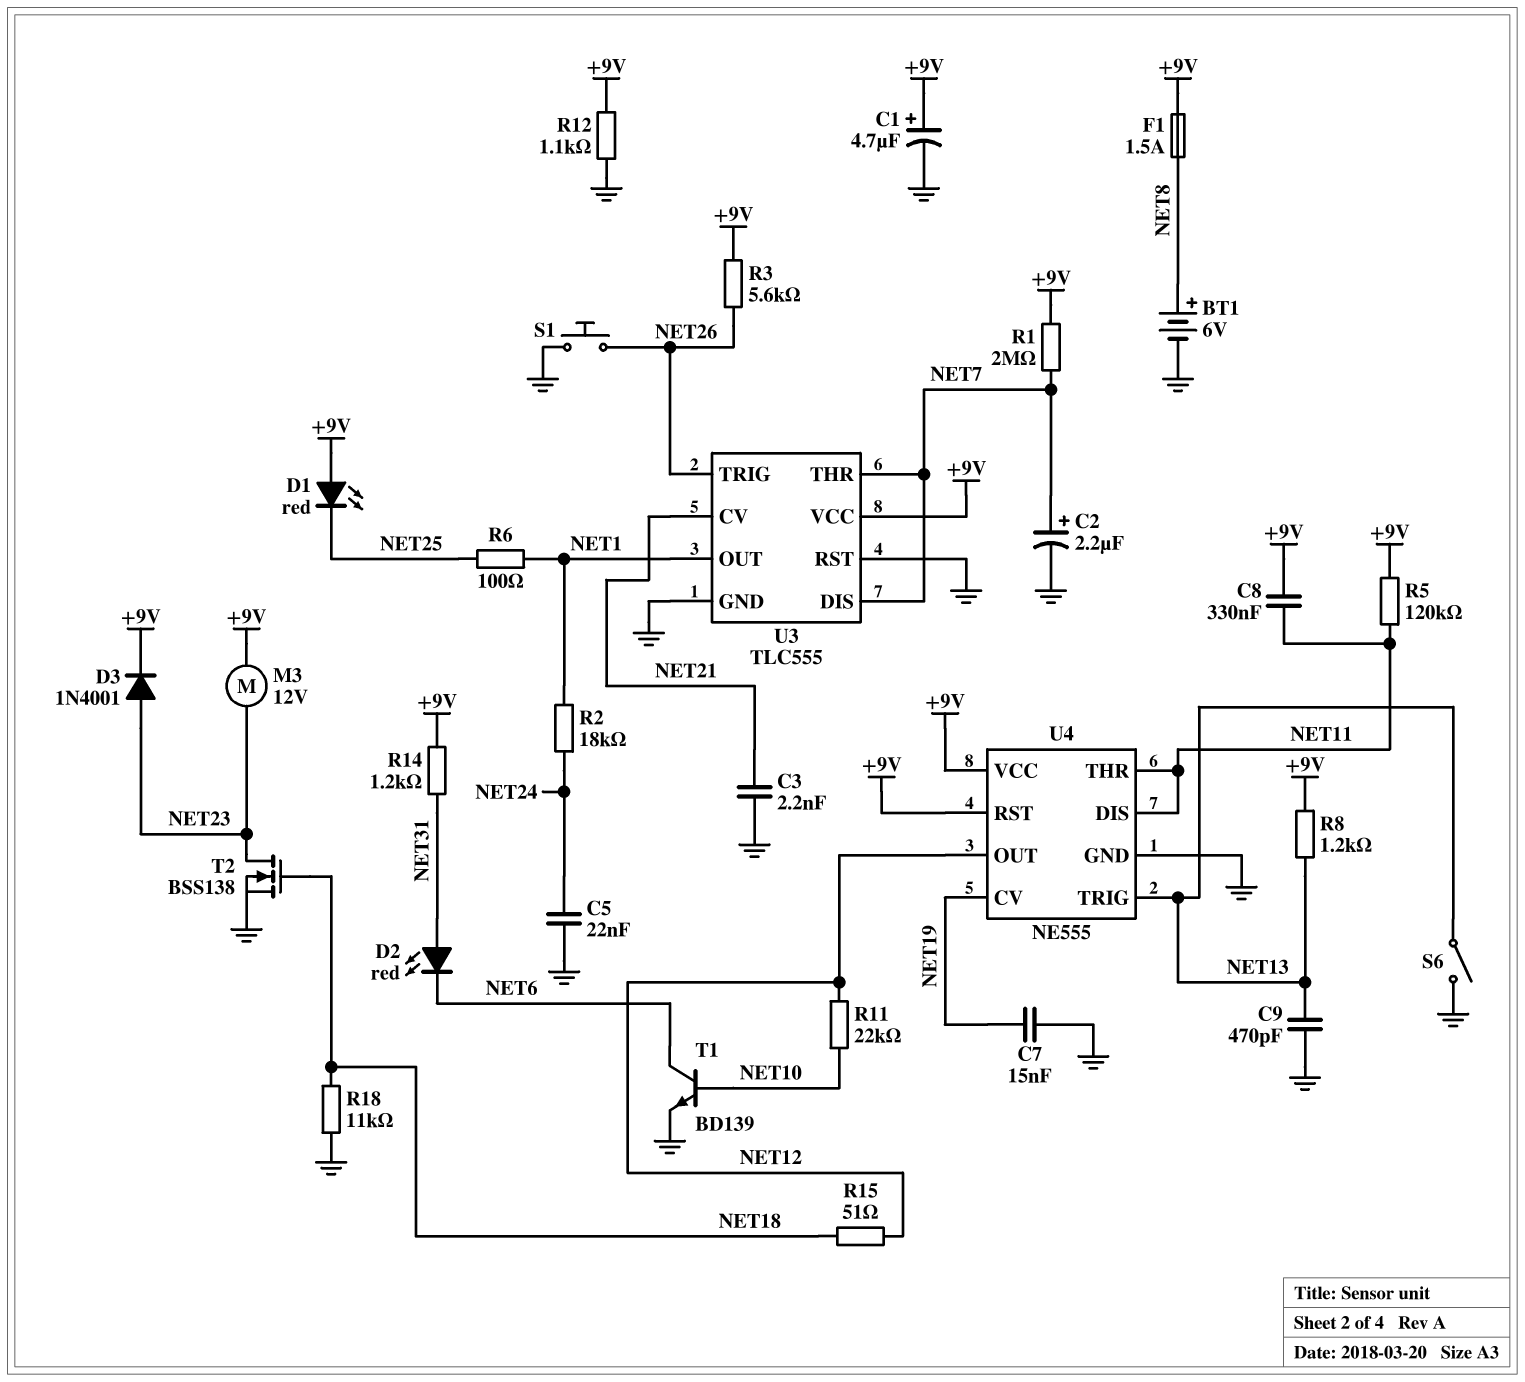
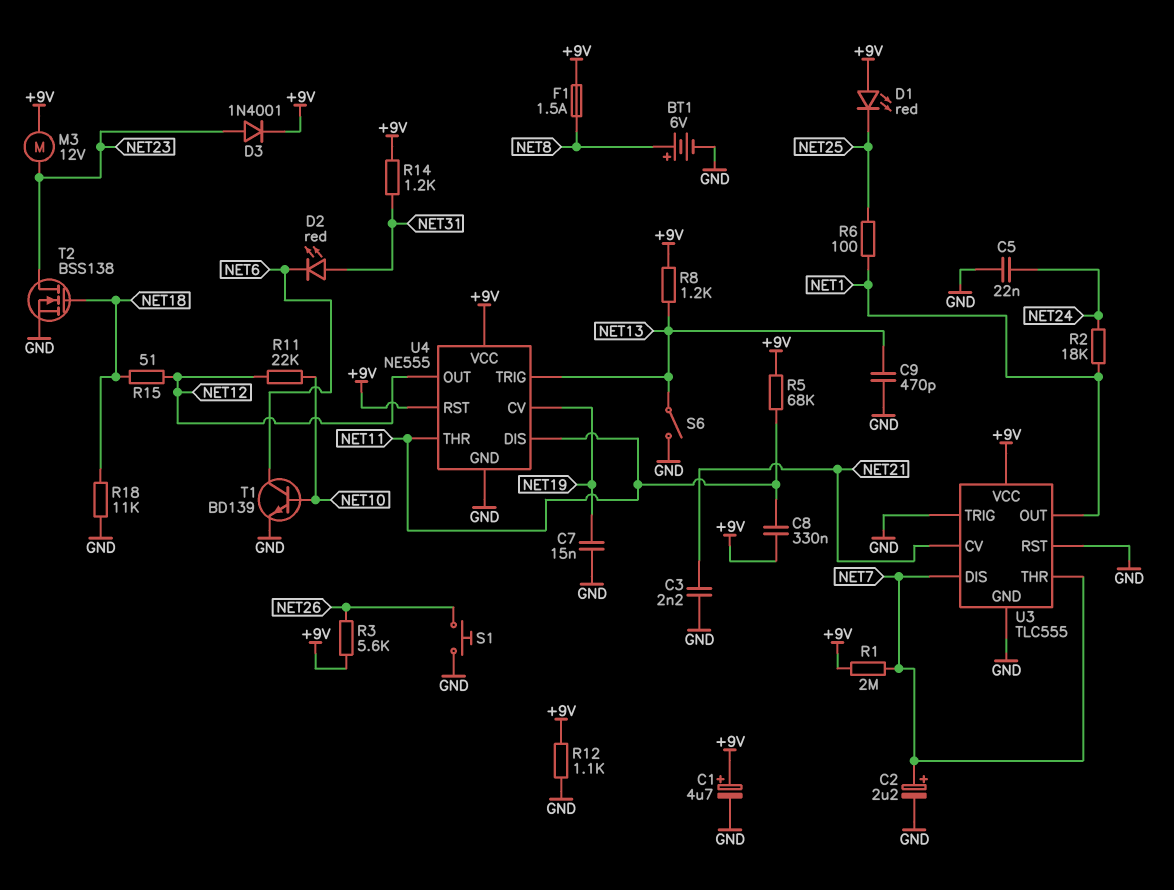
R5: 120k (+9V, NET11) -> 68k (+9V, NET11)
U3 pin TRIG: NET26 -> GND

